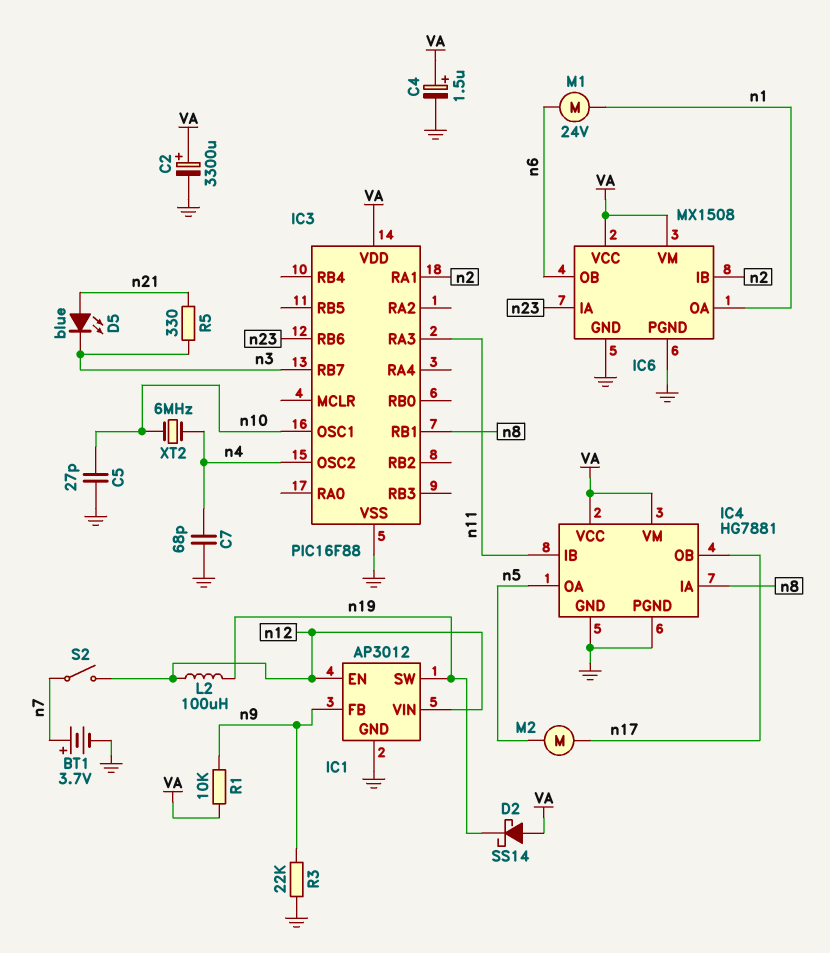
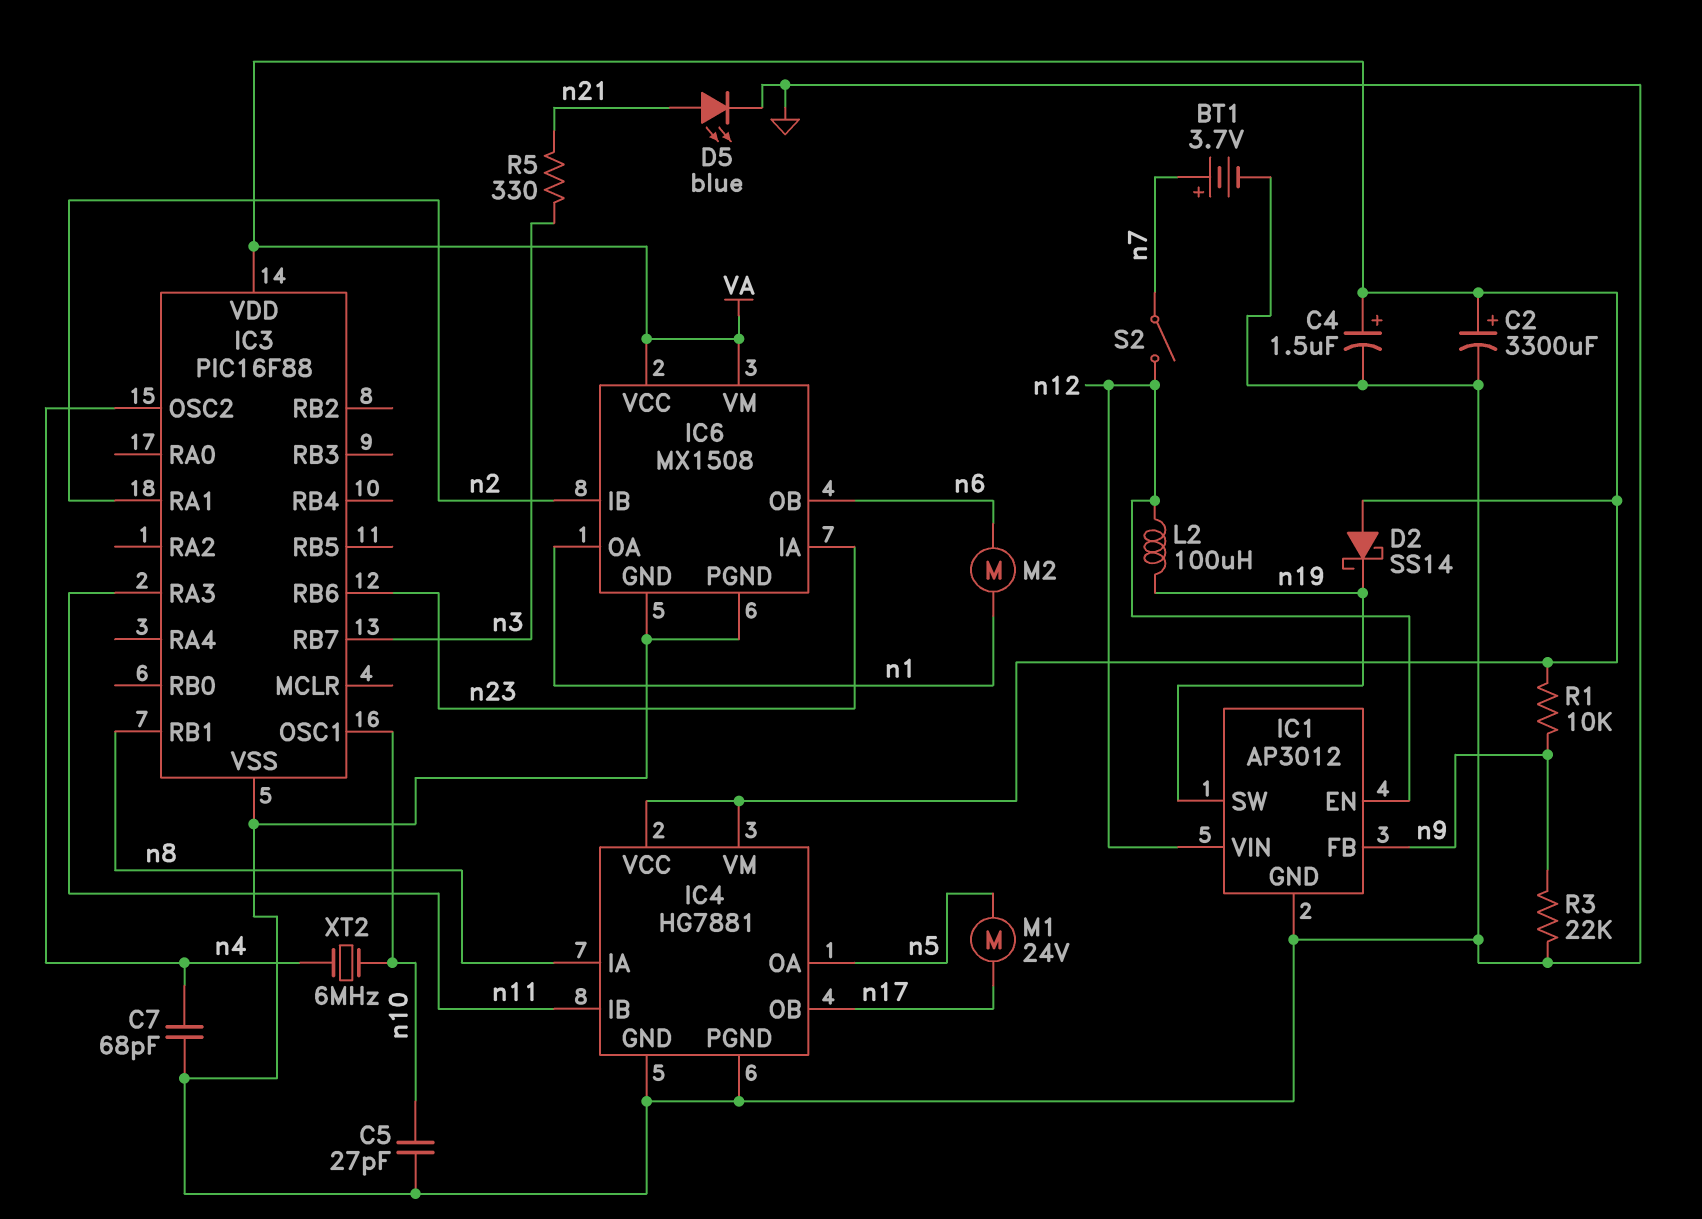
D5: LED blue (A n21, K n3) -> LED blue (A n21, K GND)
M1: motor 24V (n1, n6) -> motor 24V (n5, n17)
M2: motor (n5, n17) -> motor (n1, n6)

